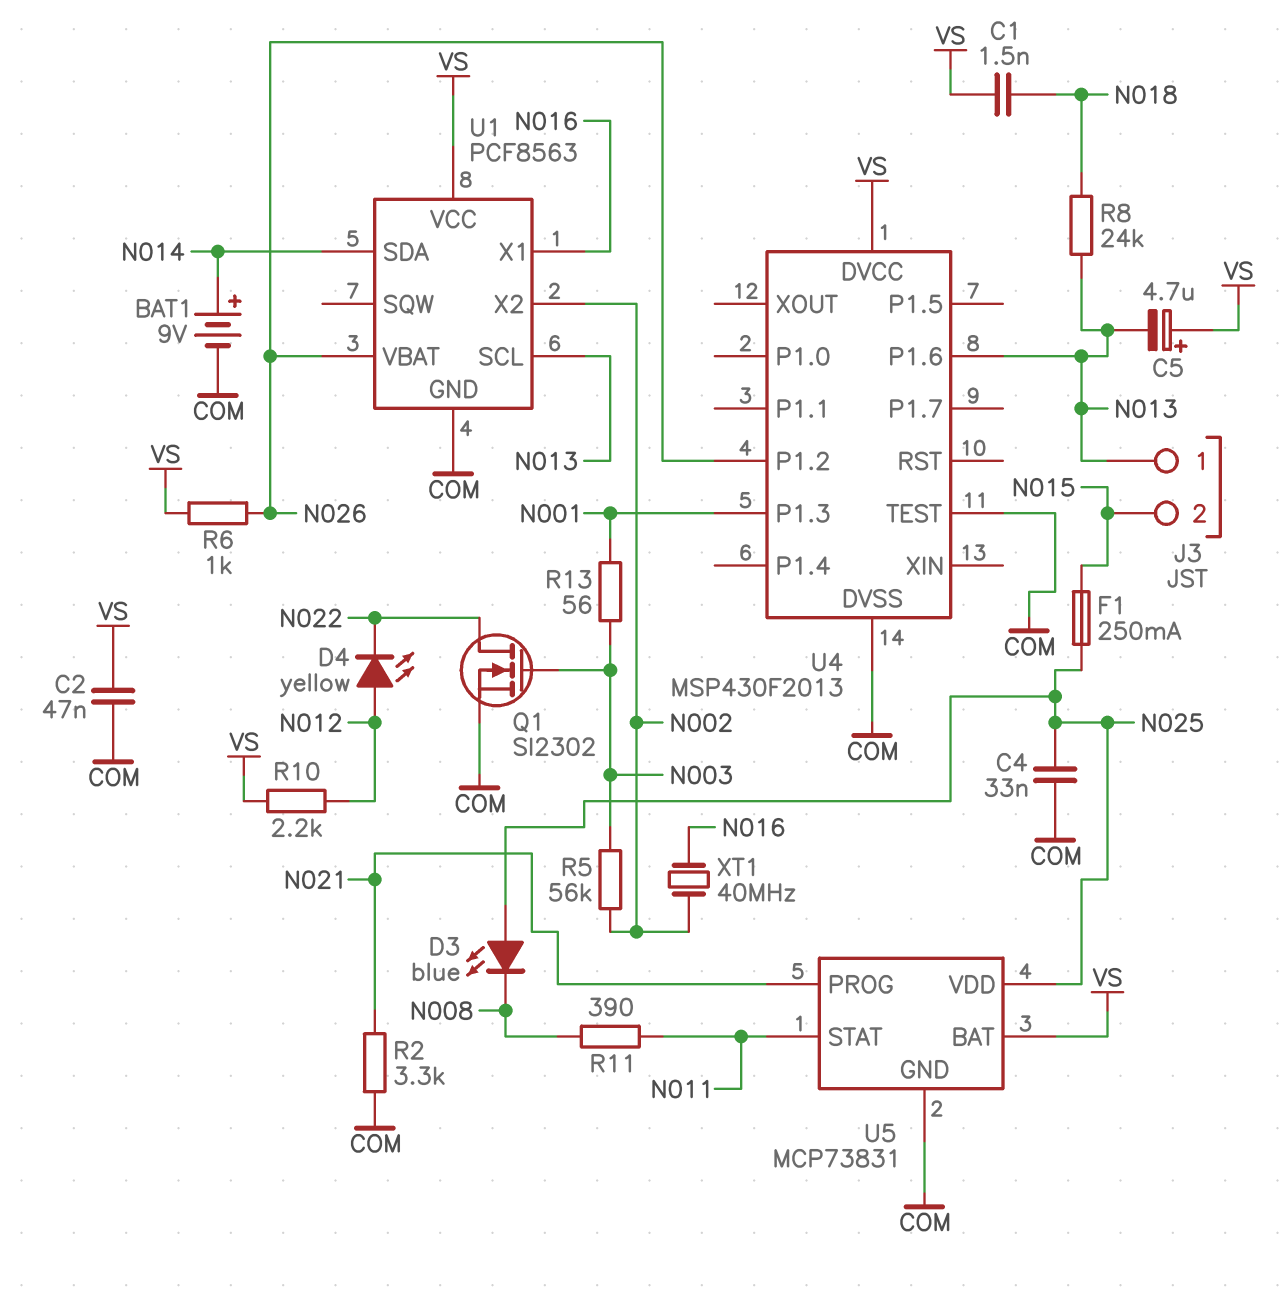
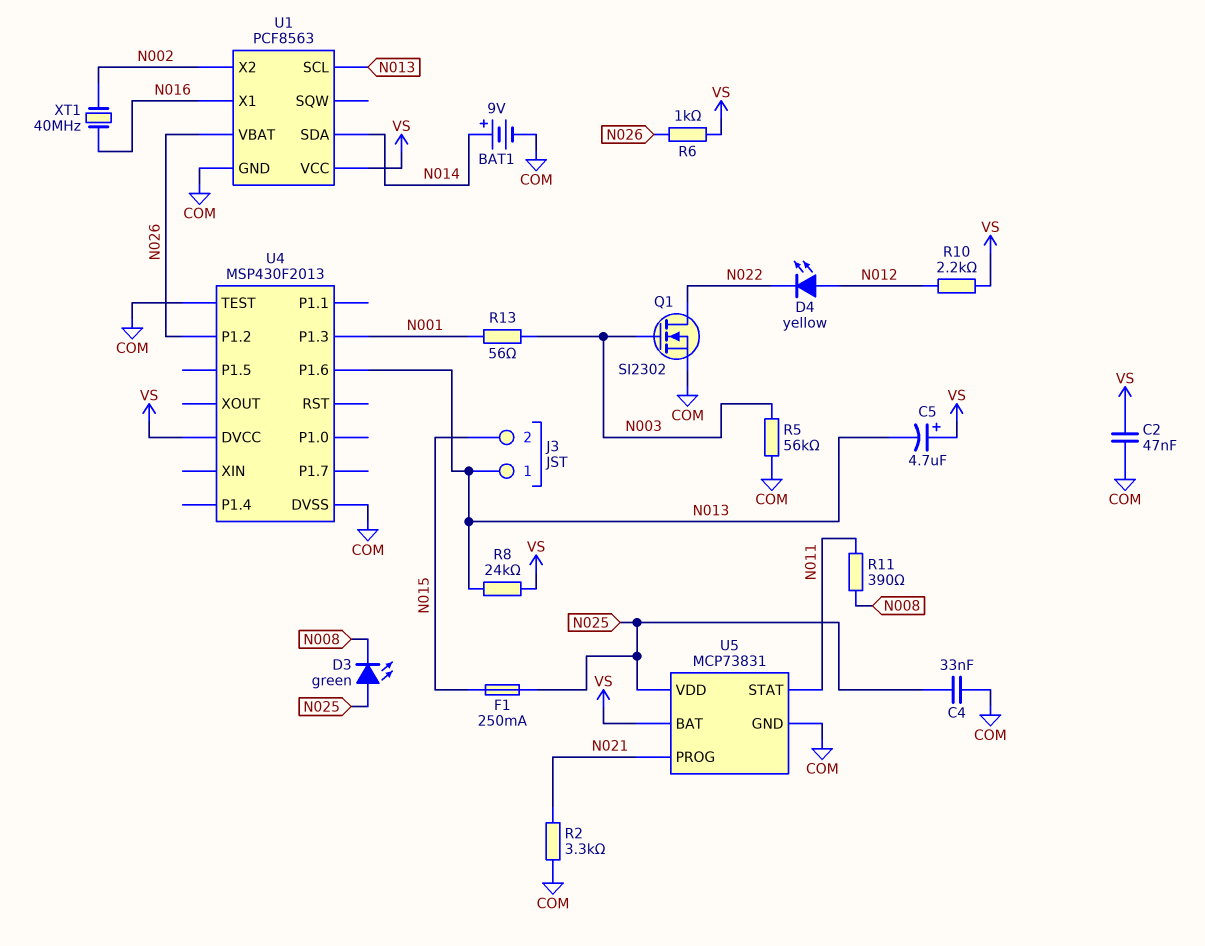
C1: 1.5nF (N018, VS) -> none
D3: LED blue (A N025, K N008) -> LED green (A N025, K N008)
R5: 56k (N002, N003) -> 56k (COM, N003)
R8: 24k (N013, N018) -> 24k (N013, VS)

